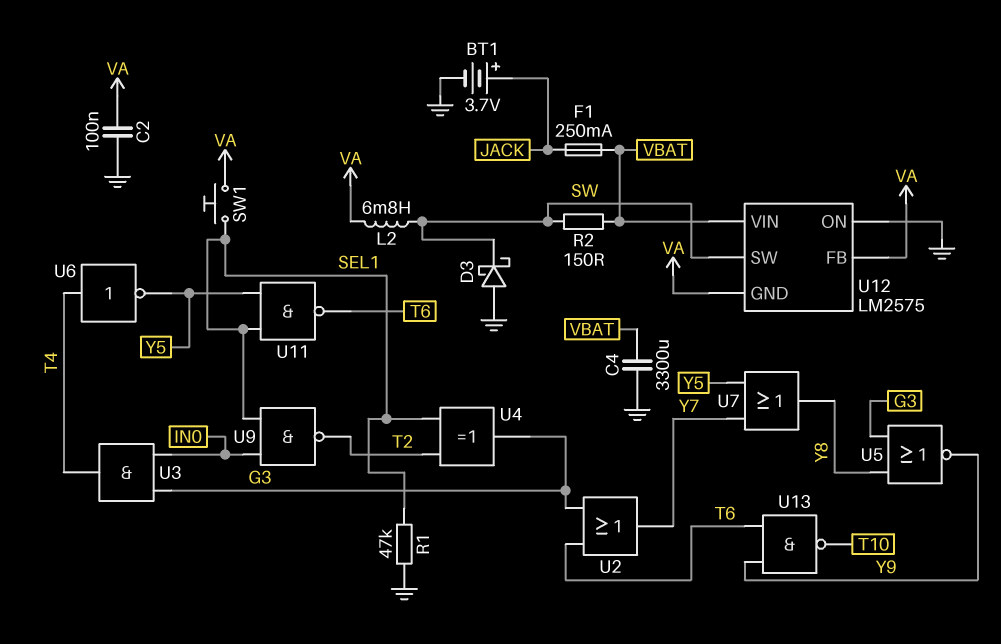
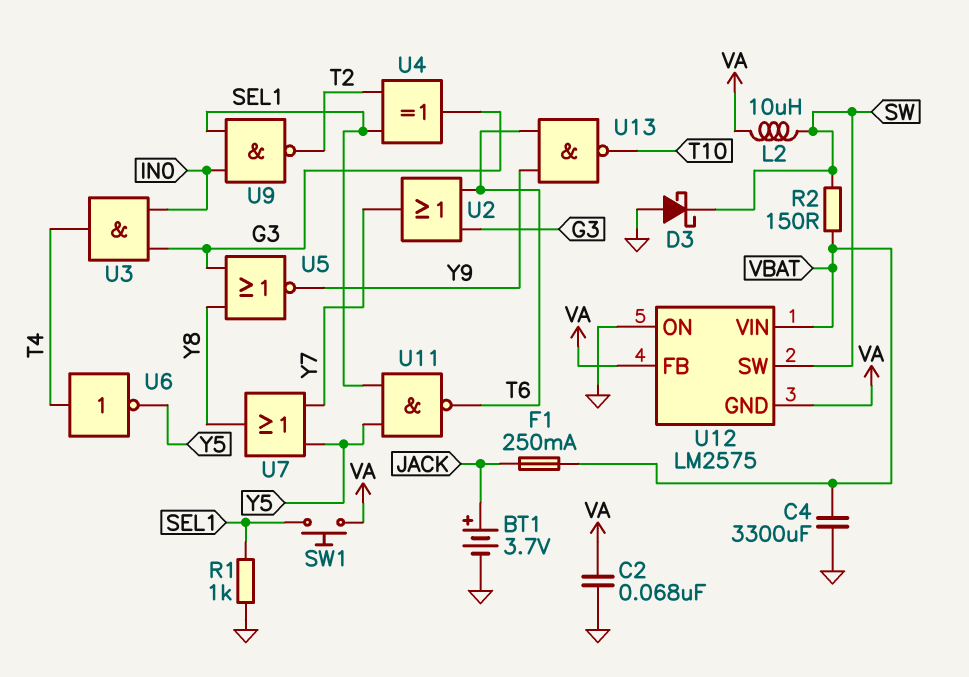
C2: 100nF (GND, VA) -> 68nF (GND, VA)
L2: 6.8mH (SW, VA) -> 10uH (SW, VA)
R1: 47k (GND, SEL1) -> 1k (GND, SEL1)

